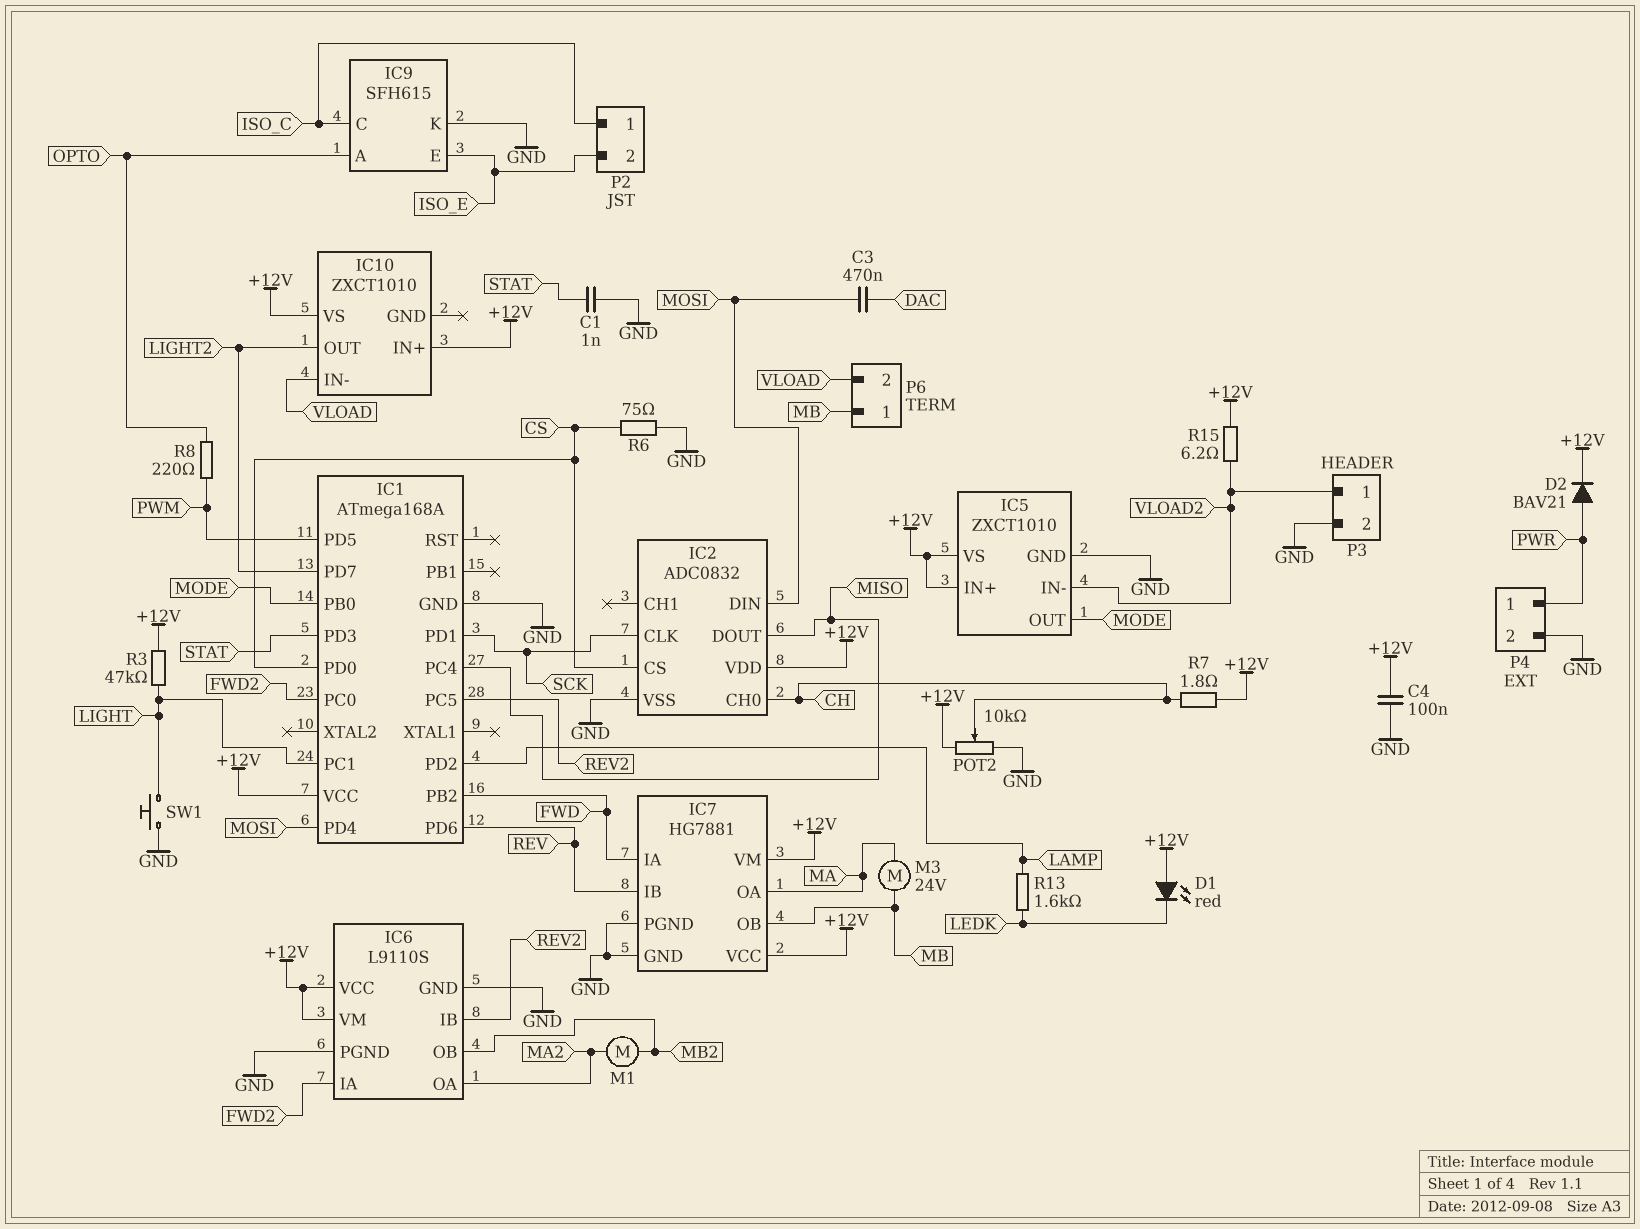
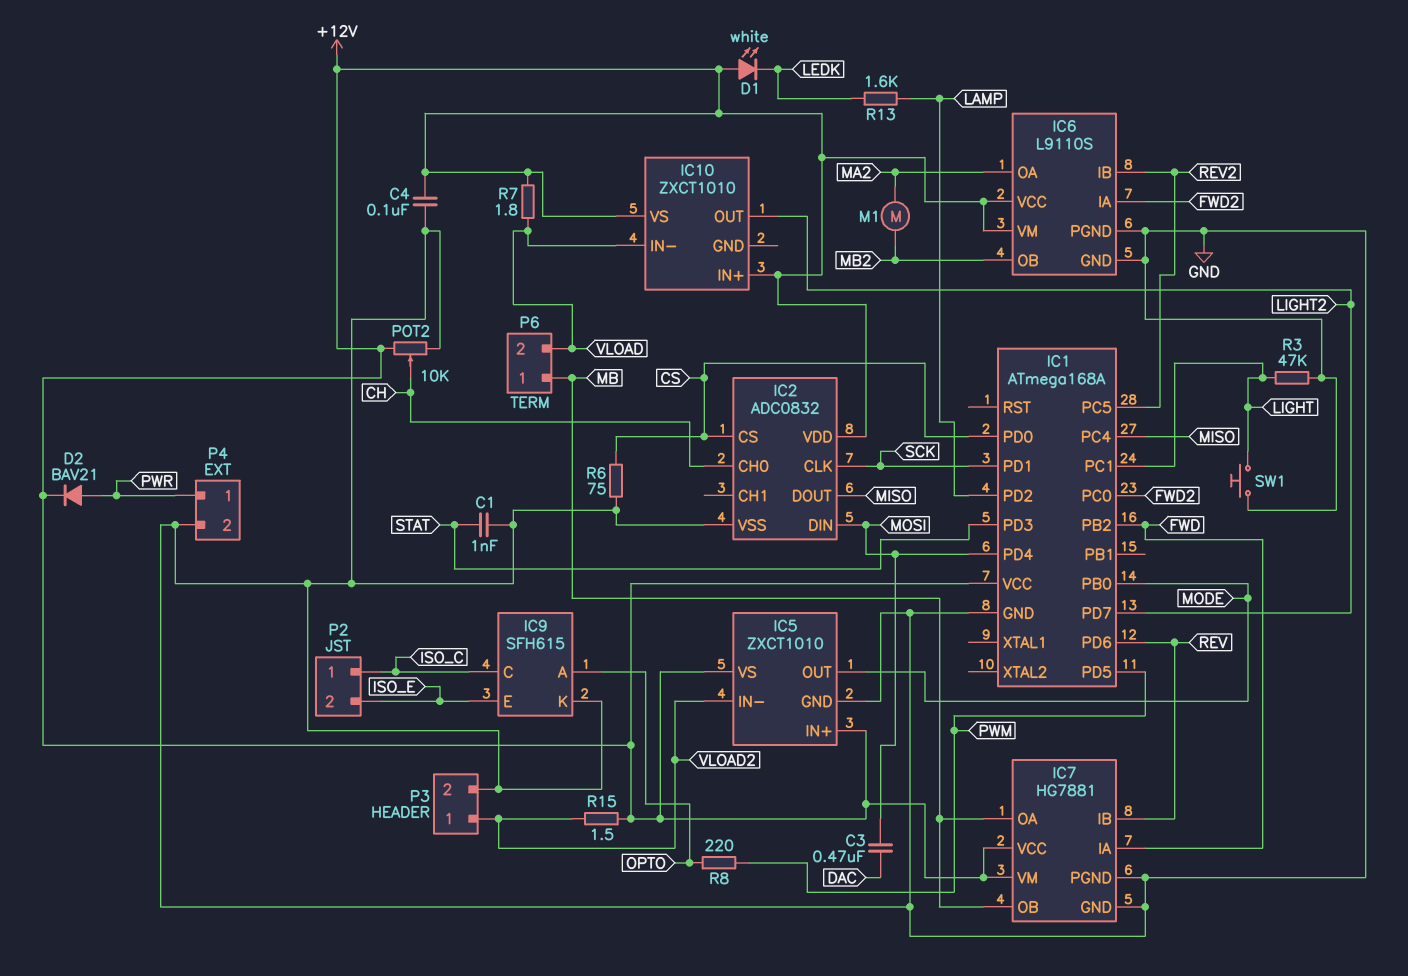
D1: LED red (A +12V, K LEDK) -> LED white (A +12V, K LEDK)
IC7 pin OA: MA -> MB
M3: motor 24V (MA, MB) -> none
R3: 47k (+12V, LIGHT) -> 47k (GND, LIGHT)
R7: 1.8 (+12V, CH) -> 1.8 (+12V, VLOAD)
R15: 6.2 (+12V, VLOAD2) -> 1.5 (+12V, VLOAD2)

